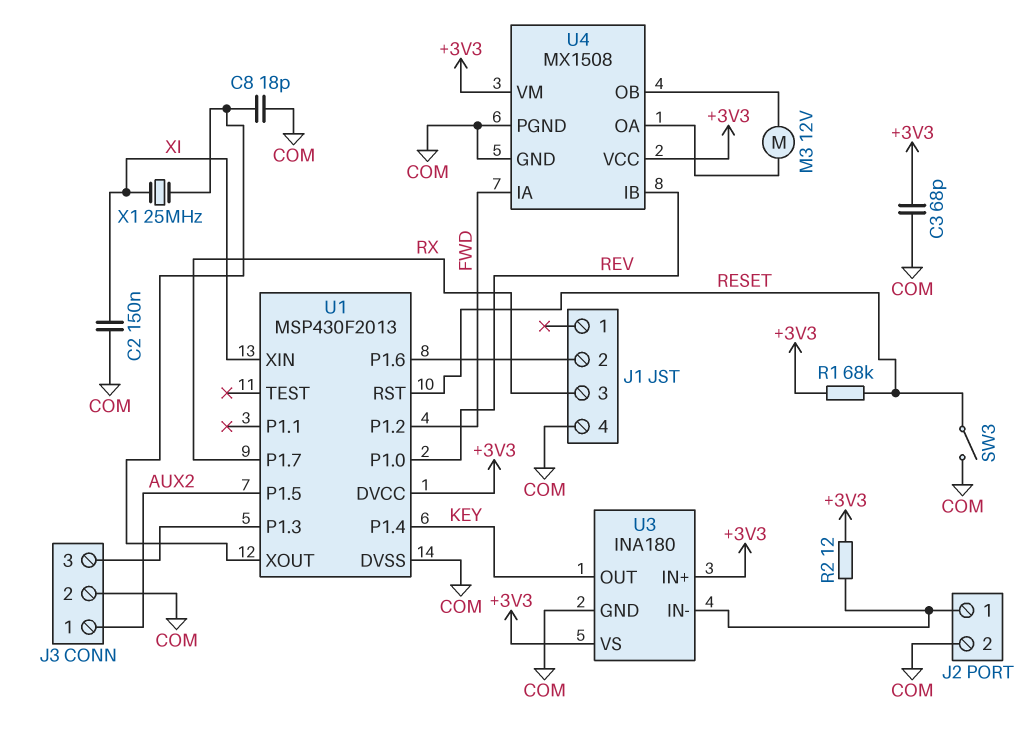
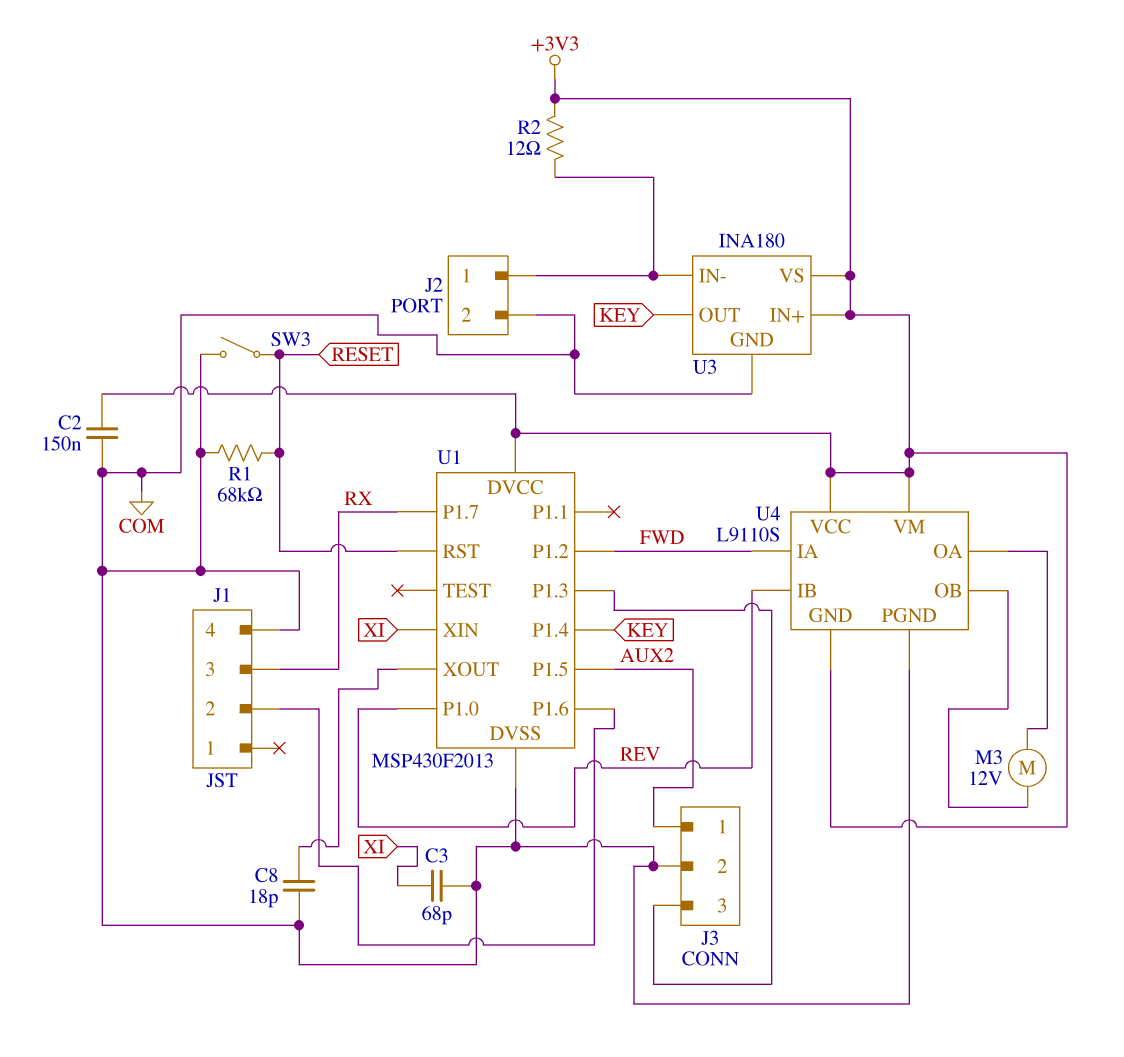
C2: 150nF (COM, XI) -> 150nF (+3V3, COM)
C3: 68pF (+3V3, COM) -> 68pF (COM, XI)
R1: 68k (+3V3, RESET) -> 68k (COM, RESET)
U4: MX1508 -> L9110S
U4 pin GND: COM -> +3V3
X1: 25MHz (U1/XOUT, XI) -> none

